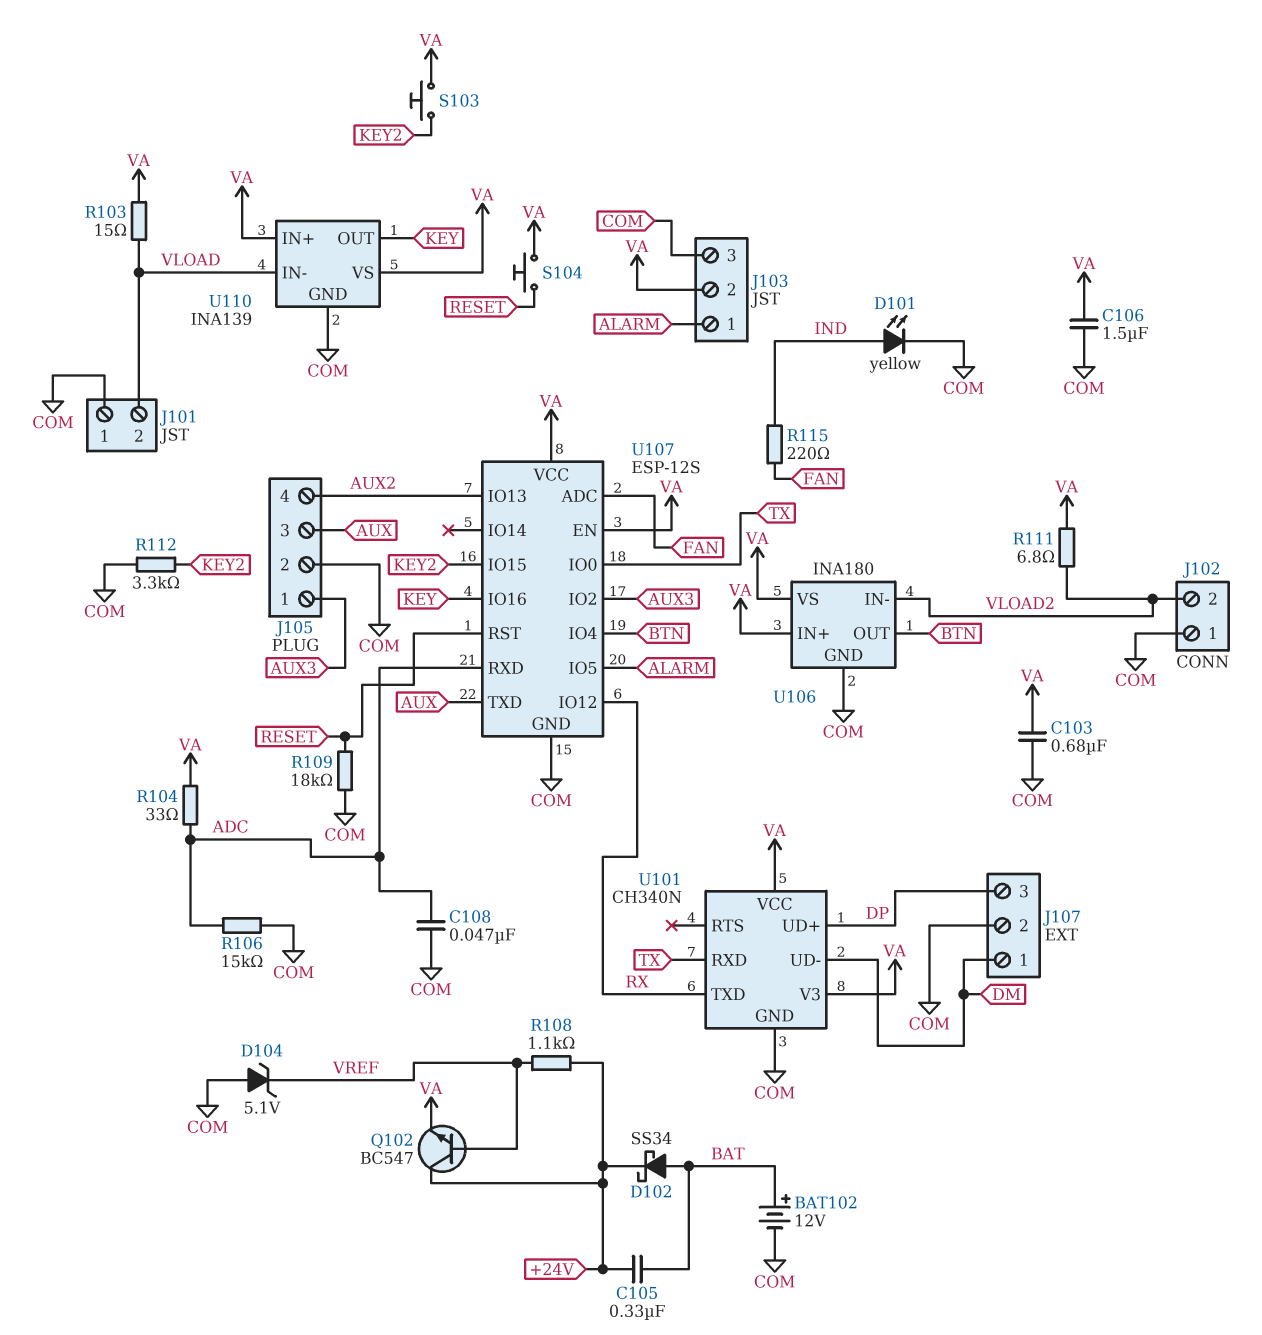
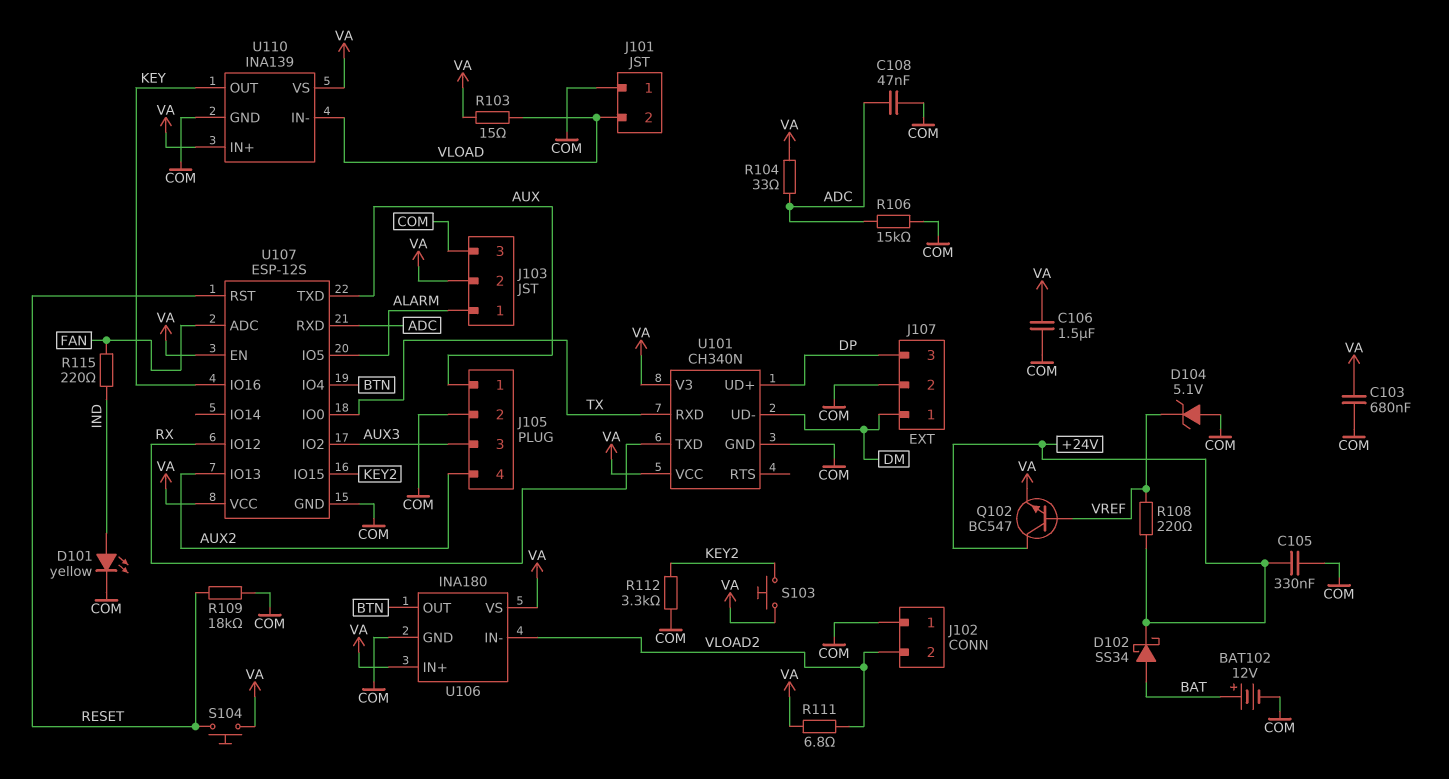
C105: 330nF (+24V, BAT) -> 330nF (+24V, COM)
J105 pin 1: AUX3 -> AUX
J105 pin 3: AUX -> AUX3
R108: 1.1k (+24V, VREF) -> 220 (+24V, VREF)

